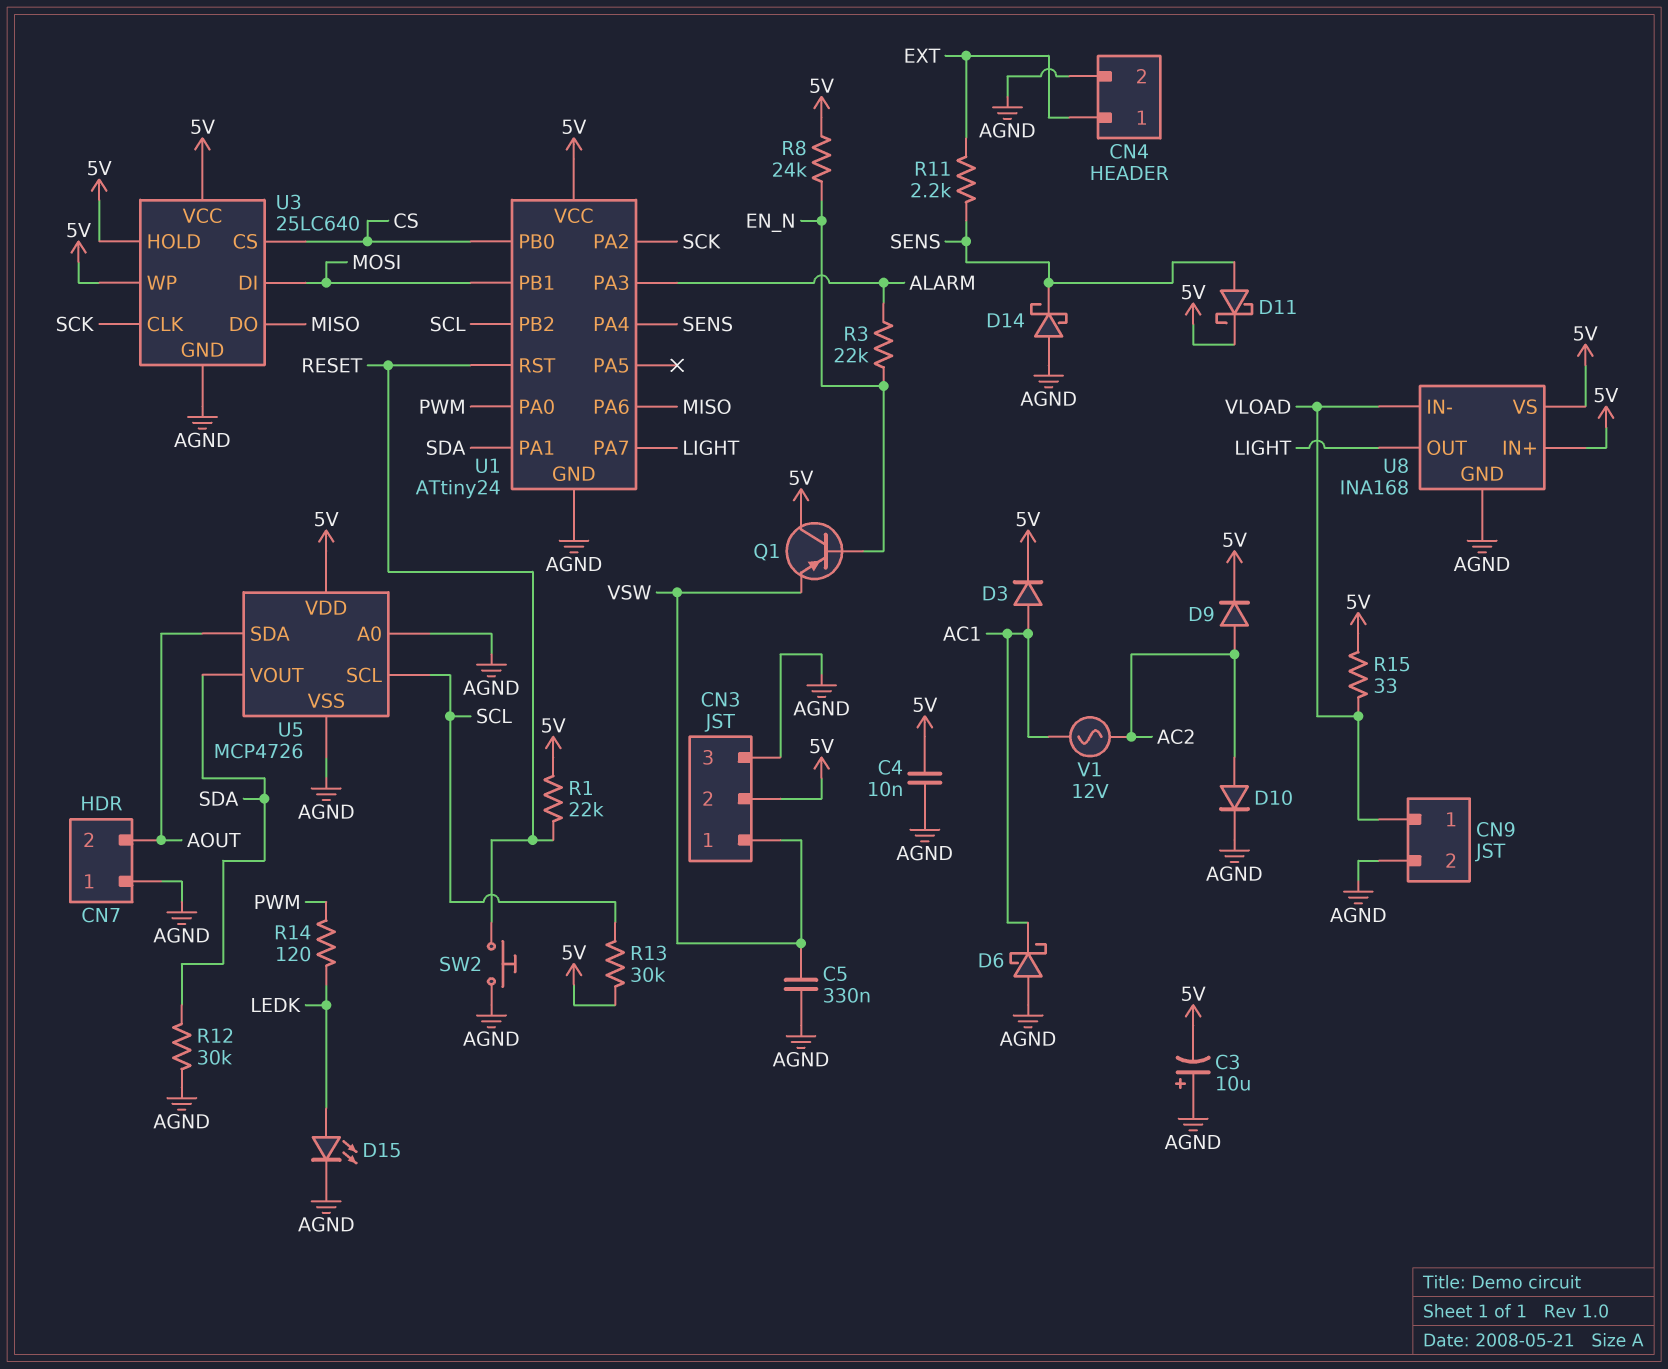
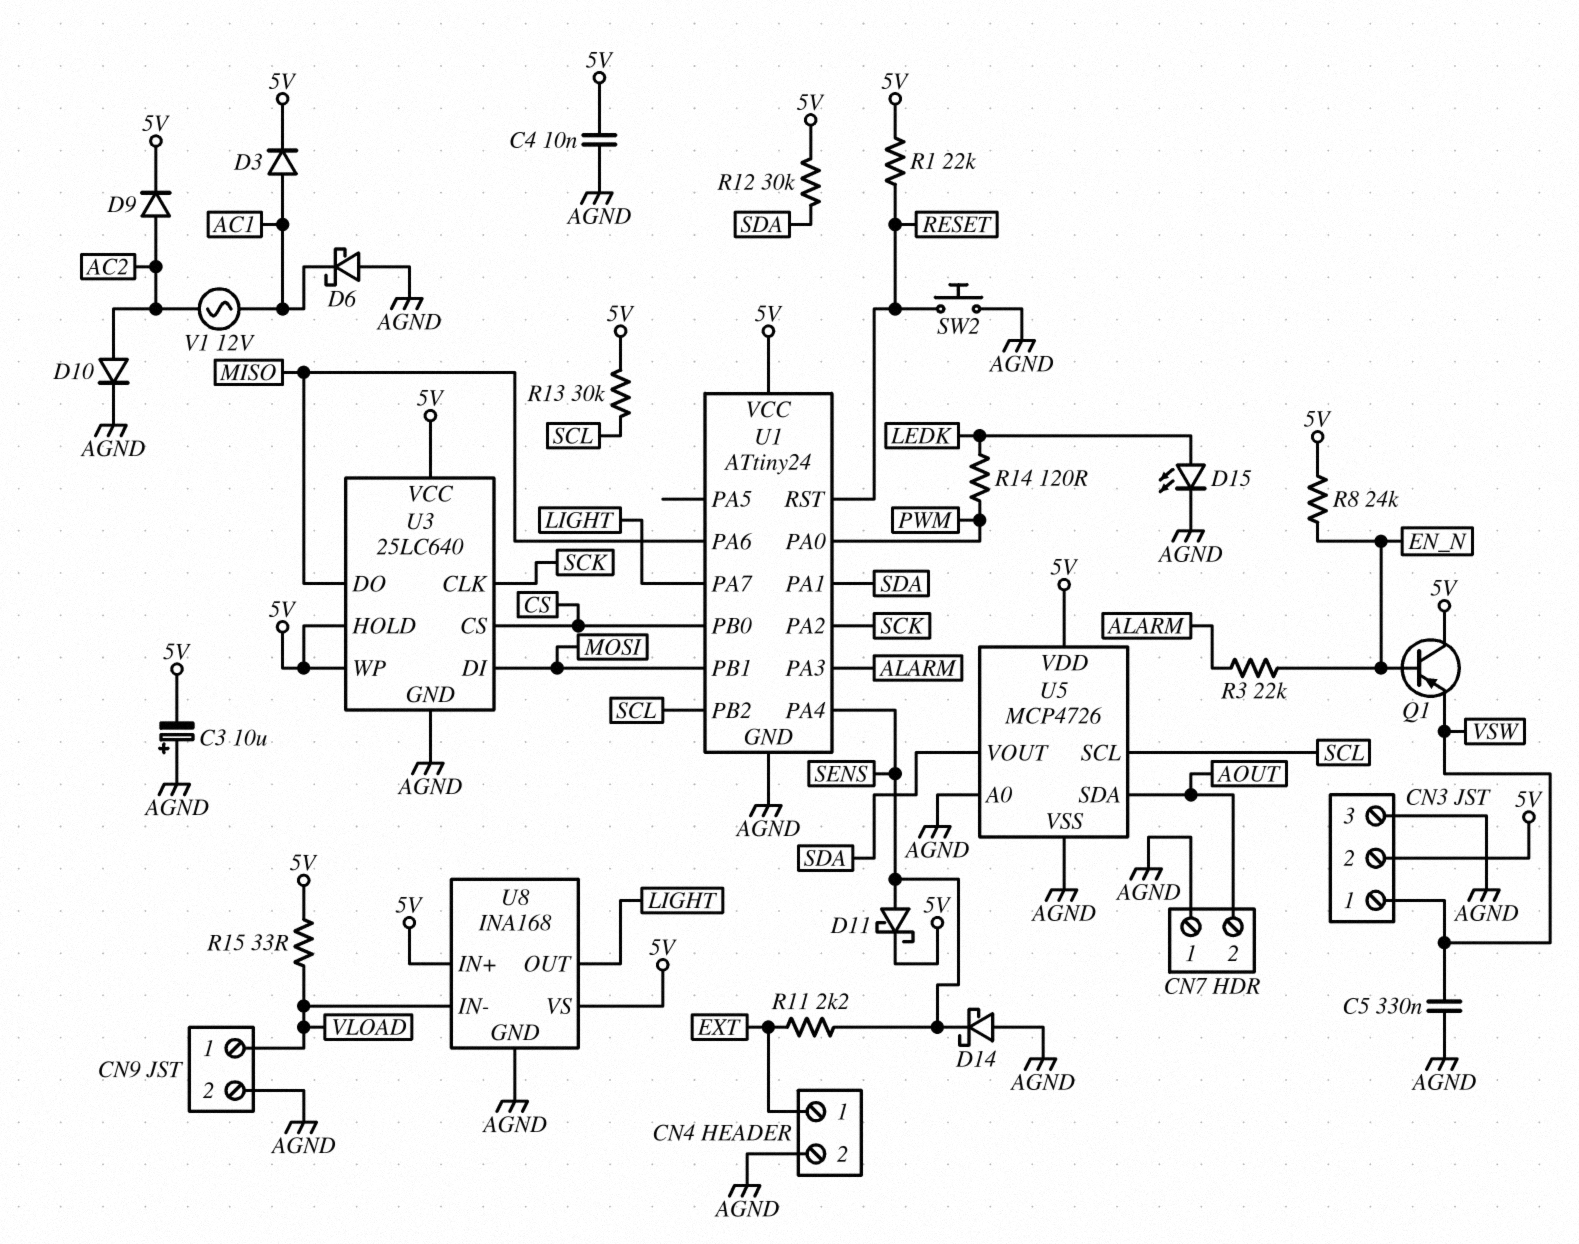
R12: 30k (AGND, SDA) -> 30k (5V, SDA)

